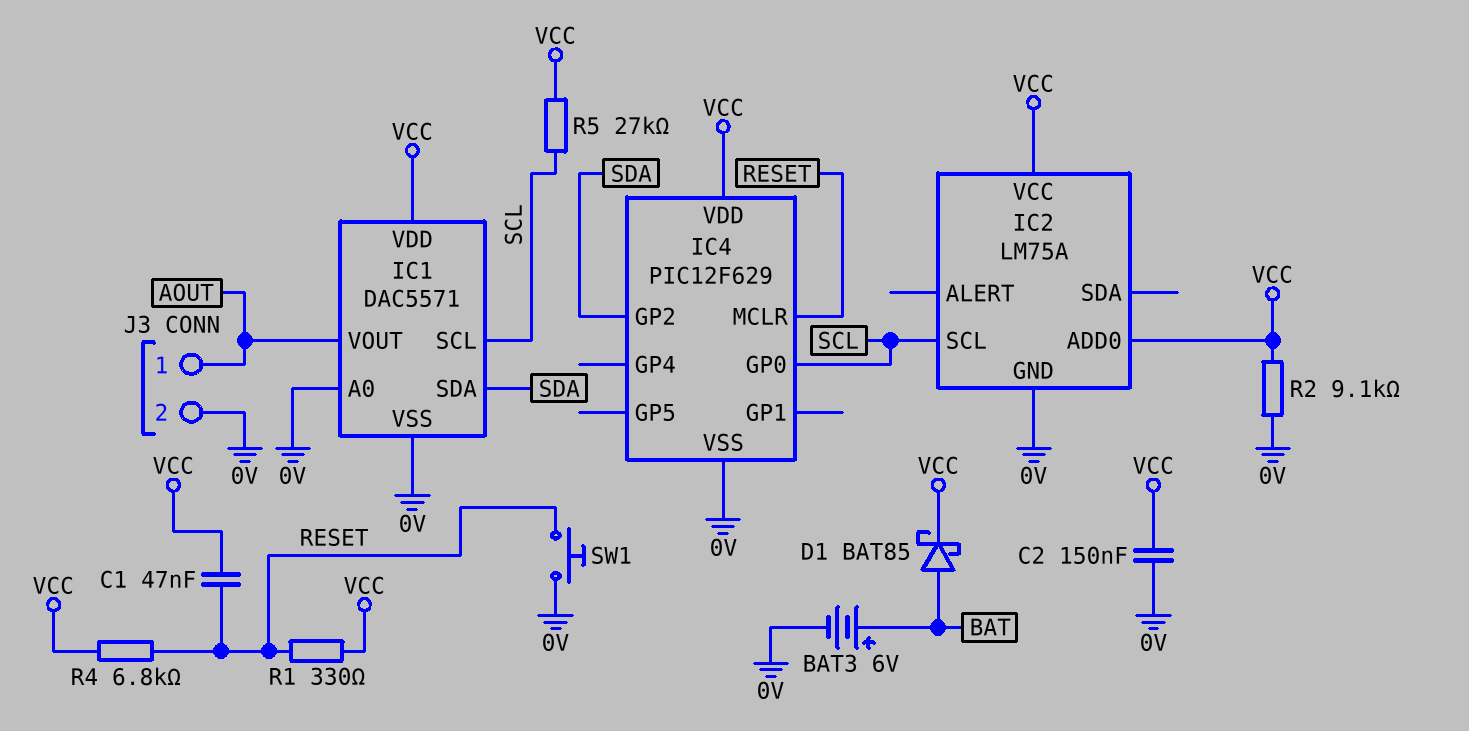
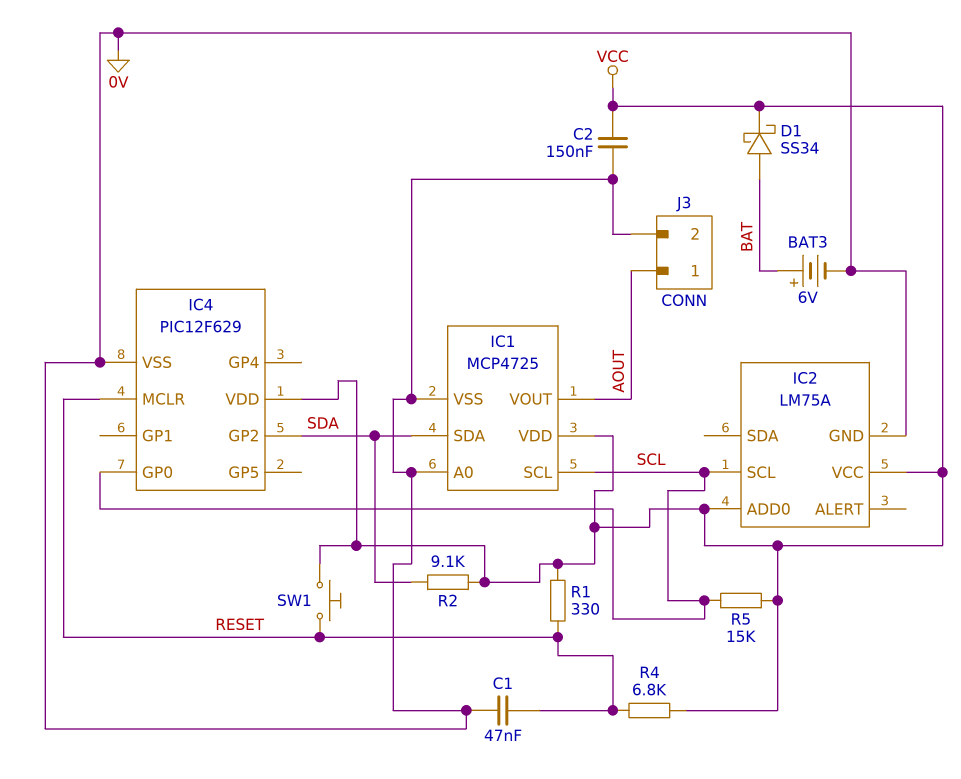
C1: 47nF (RESET, VCC) -> 47nF (0V, RESET)
D1: schottky BAT85 (A BAT, K VCC) -> schottky SS34 (A BAT, K VCC)
IC1: DAC5571 -> MCP4725
R2: 9.1k (0V, VCC) -> 9.1k (SDA, VCC)
R5: 27k (SCL, VCC) -> 15k (SCL, VCC)
SW1: button (0V, RESET) -> button (RESET, VCC)

